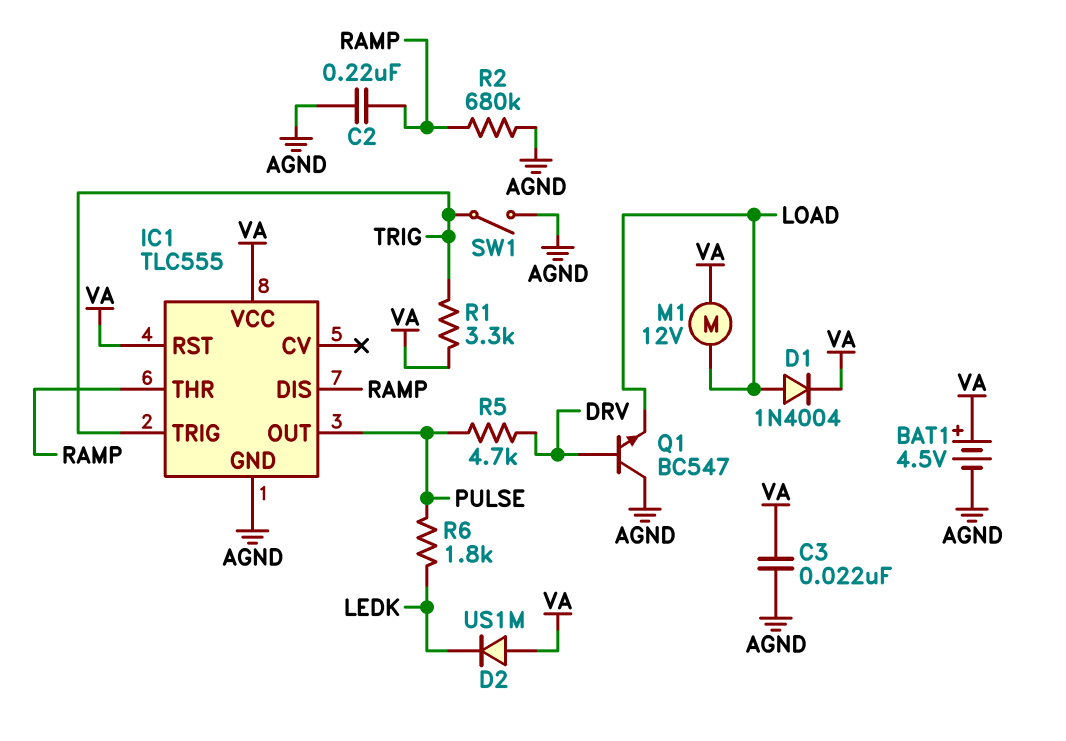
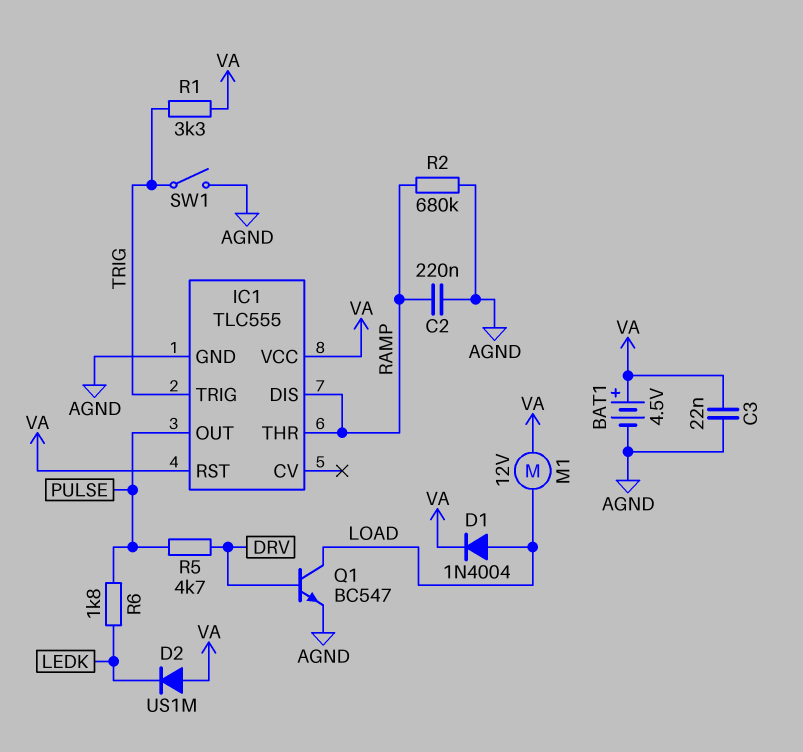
Q1: NPN BC547 (B DRV, C AGND, E LOAD) -> NPN BC547 (B DRV, C LOAD, E AGND)

